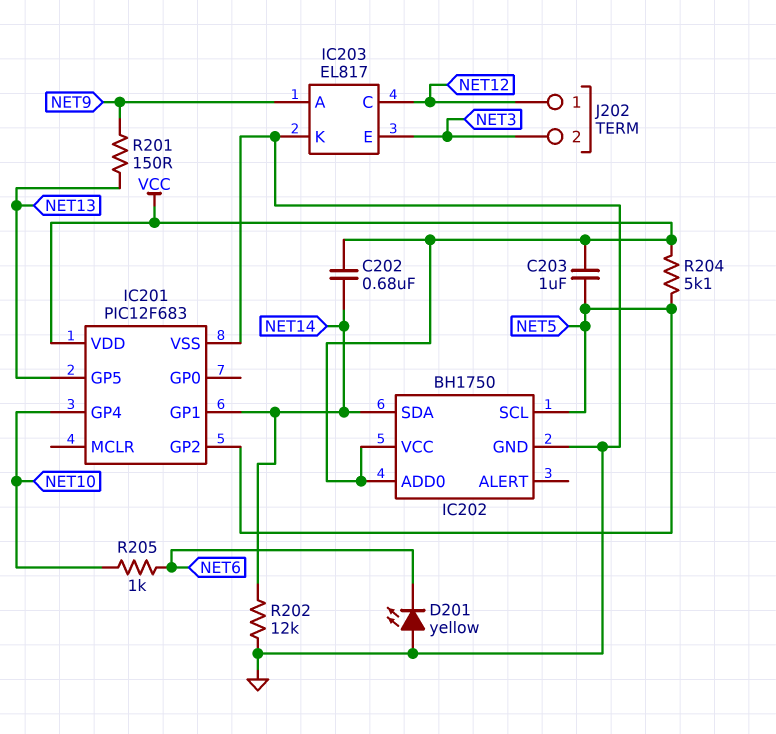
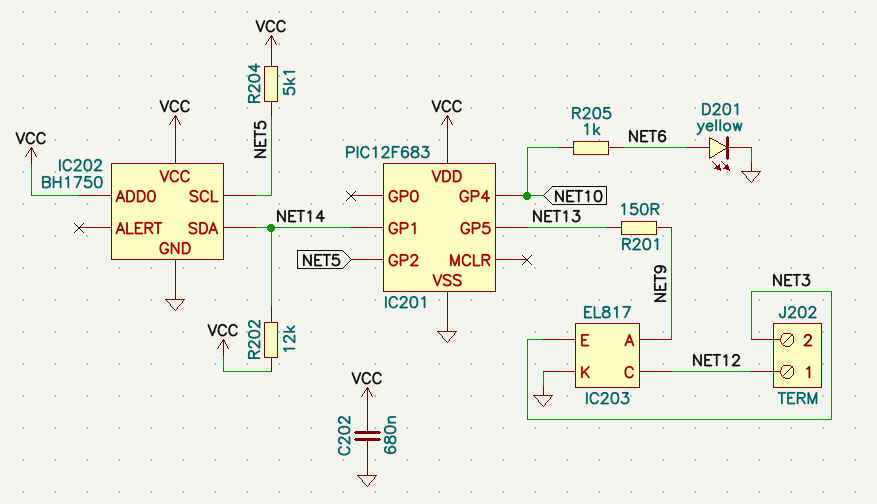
C202: 680nF (NET14, VCC) -> 680nF (GND, VCC)
C203: 1uF (NET5, VCC) -> none
D201: LED yellow (A GND, K NET6) -> LED yellow (A NET6, K GND)
R202: 12k (GND, NET14) -> 12k (NET14, VCC)

